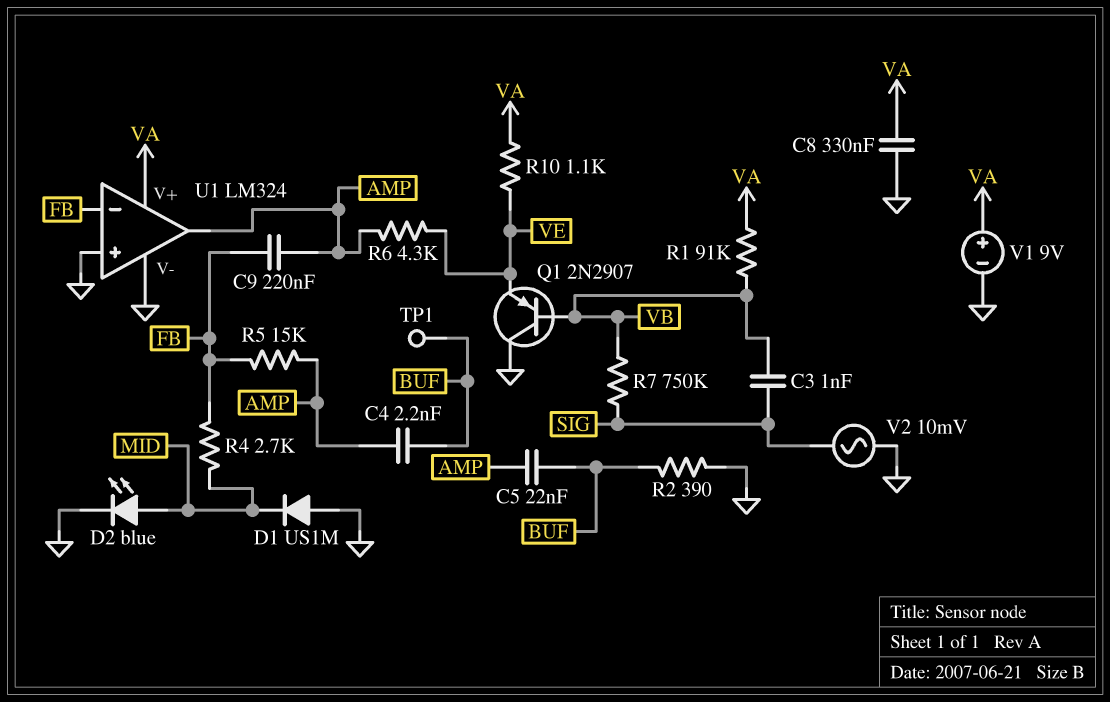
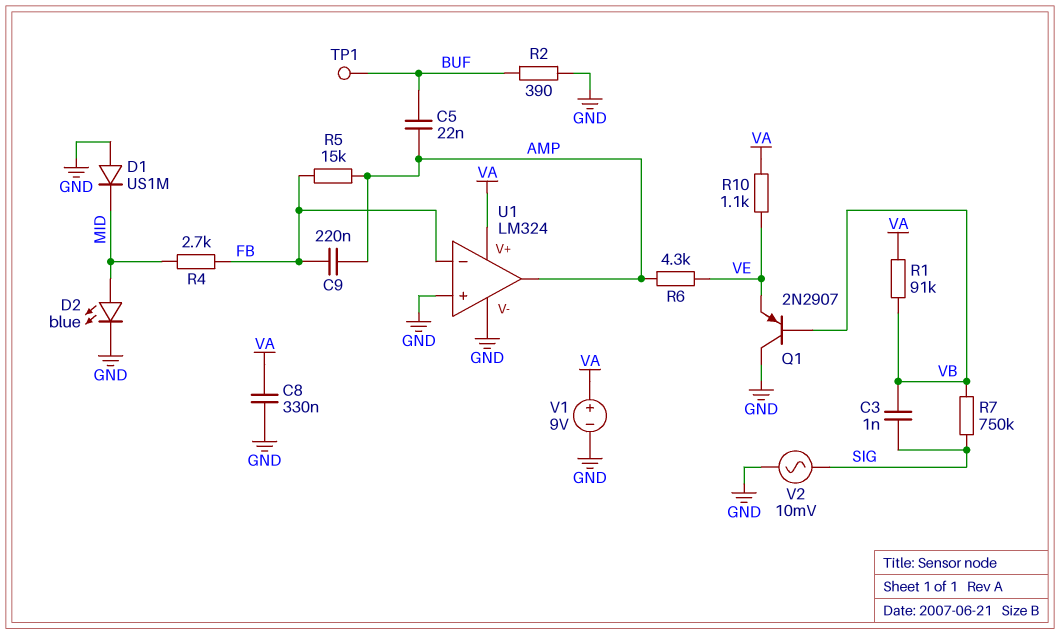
C4: 2.2nF (AMP, BUF) -> none

